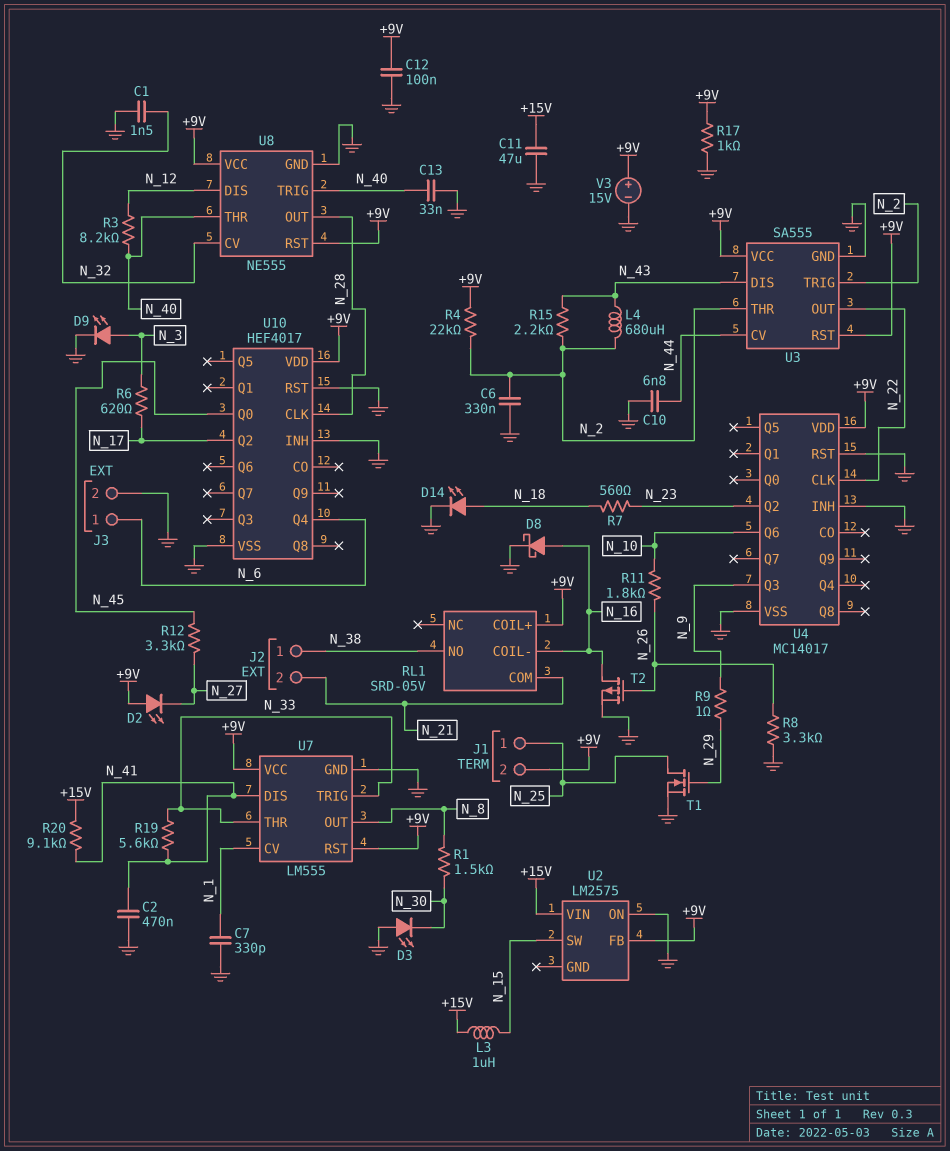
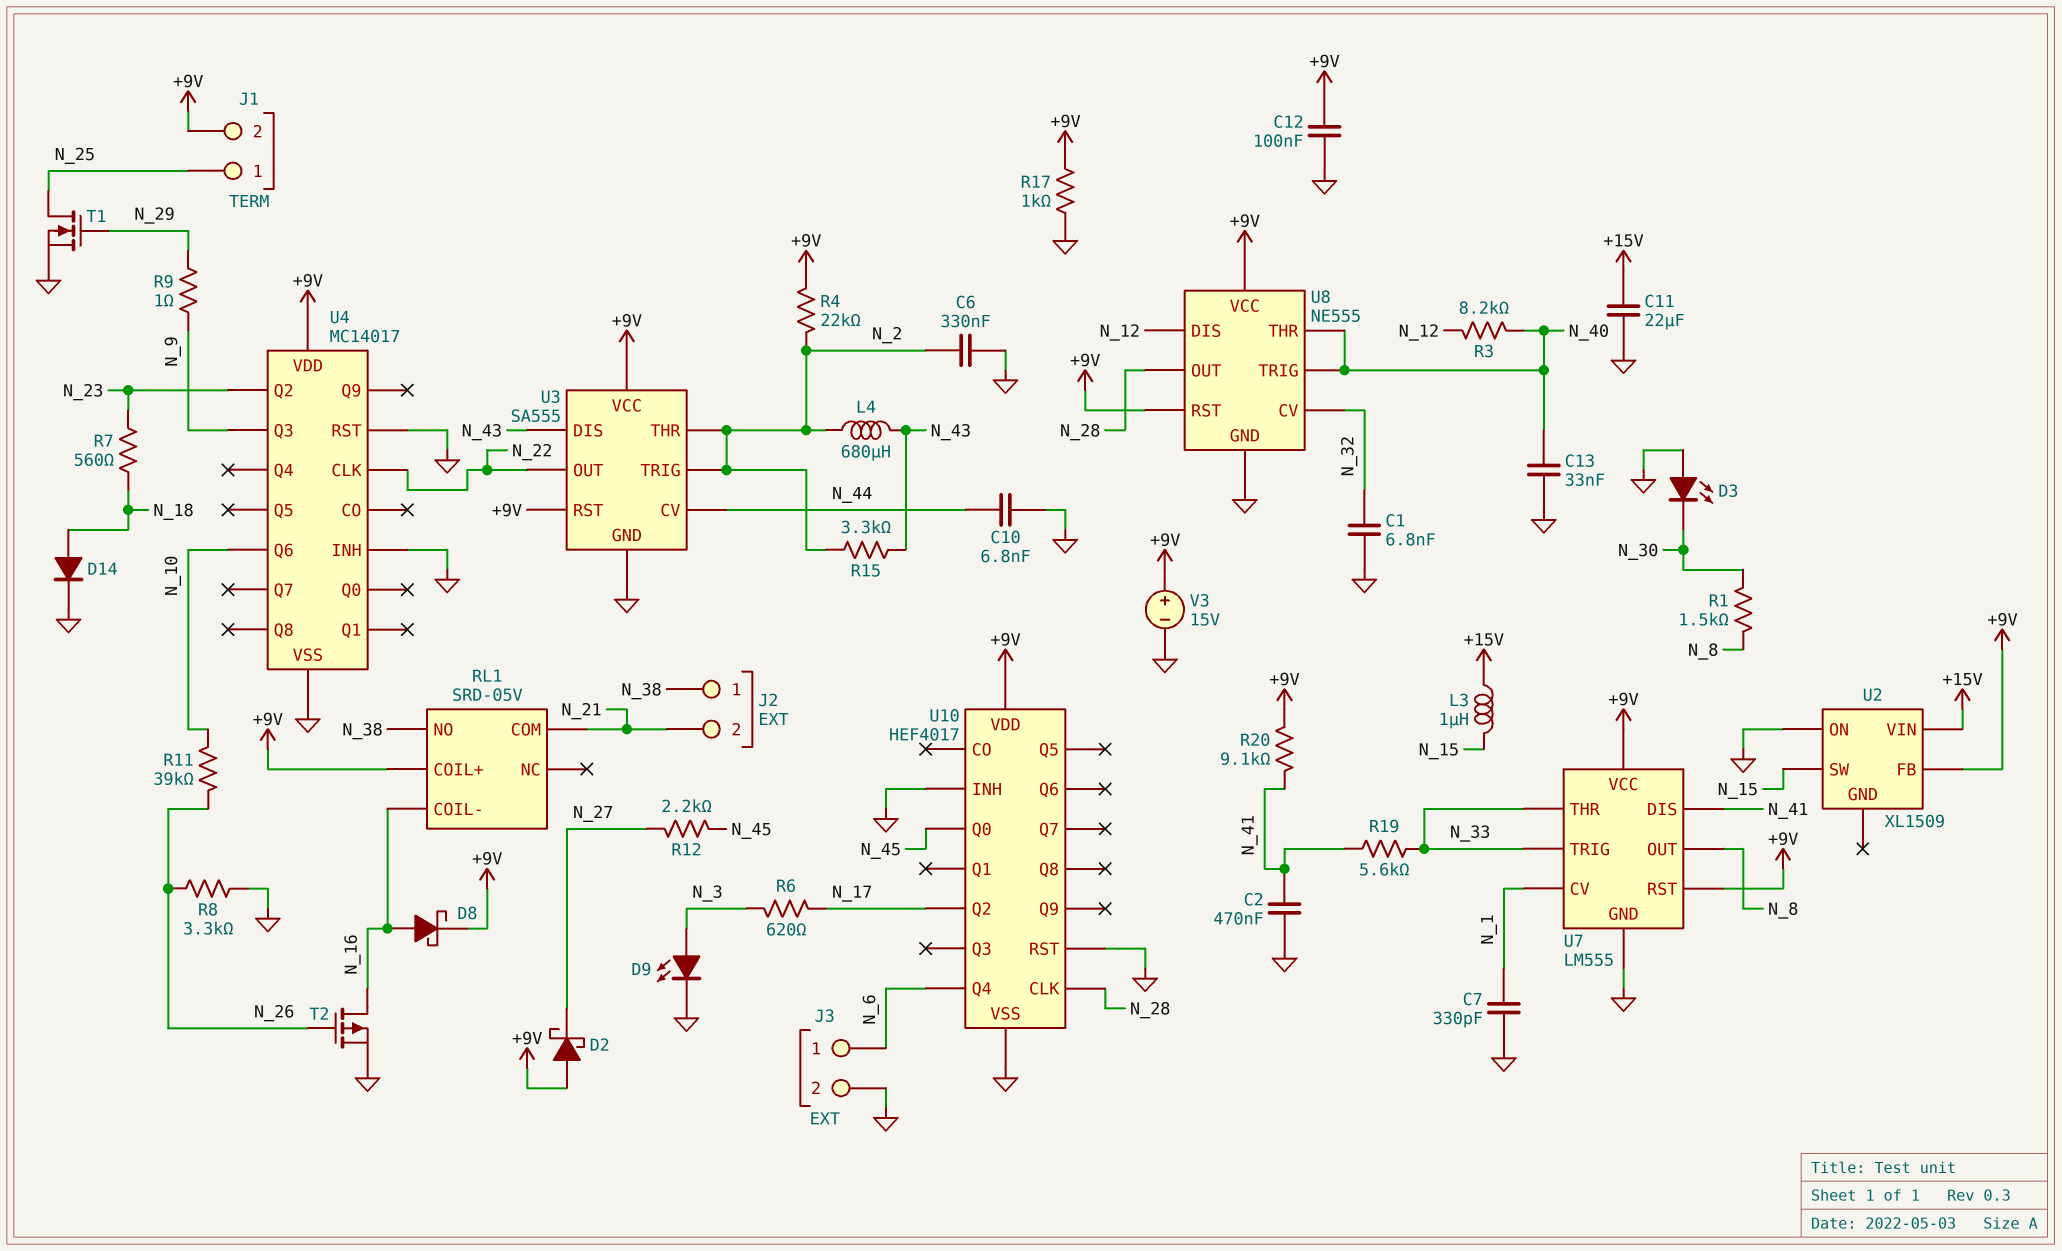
C1: 1.5nF (GND, N_32) -> 6.8nF (GND, N_32)
C11: 47uF (+15V, GND) -> 22uF (+15V, GND)
D2: LED (A +9V, K N_27) -> schottky (A +9V, K N_27)
D8: schottky (A N_16, K GND) -> schottky (A N_16, K +9V)
D14: LED (A N_18, K GND) -> diode (A N_18, K GND)
R11: 1.8k (N_10, N_26) -> 39k (N_10, N_26)
R12: 3.3k (N_27, N_45) -> 2.2k (N_27, N_45)
R15: 2.2k (N_2, N_43) -> 3.3k (N_2, N_43)
R20: 9.1k (+15V, N_41) -> 9.1k (+9V, N_41)
U2: LM2575 -> XL1509

